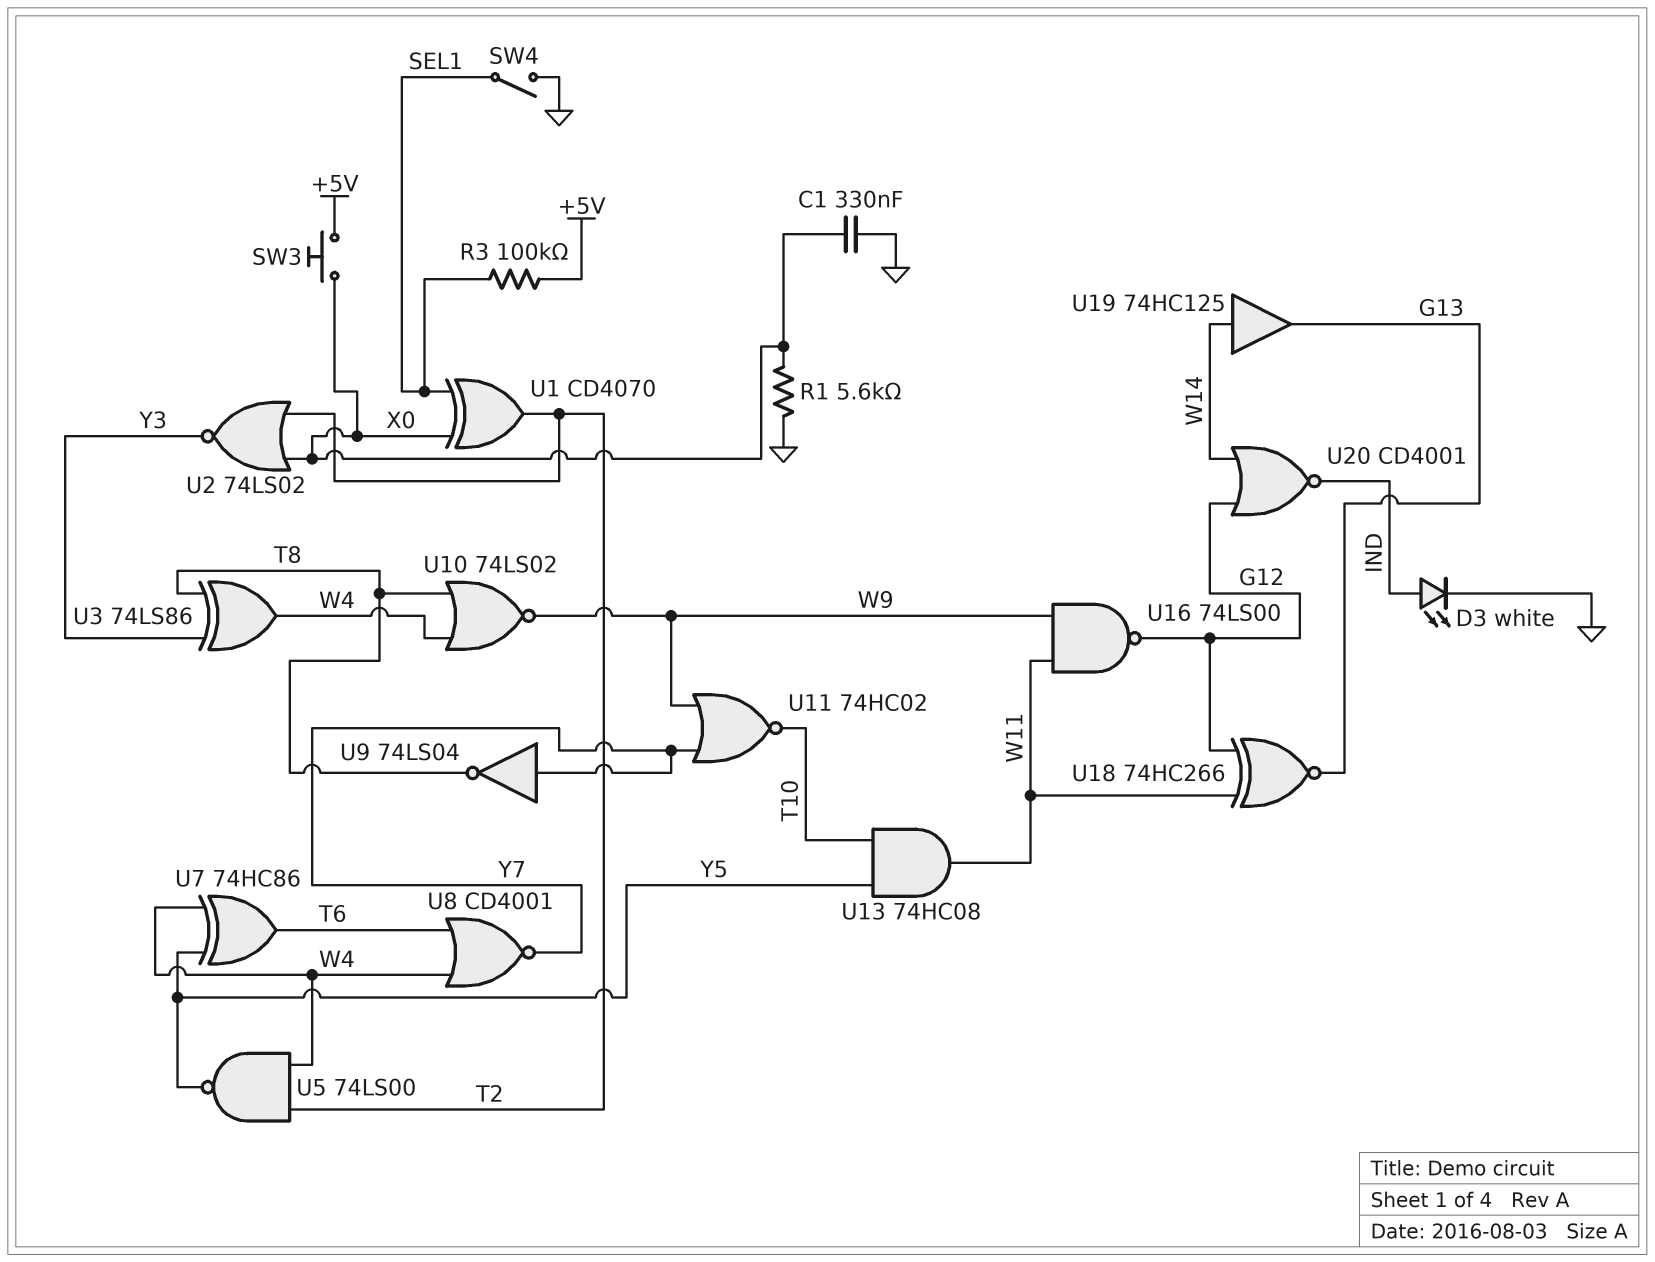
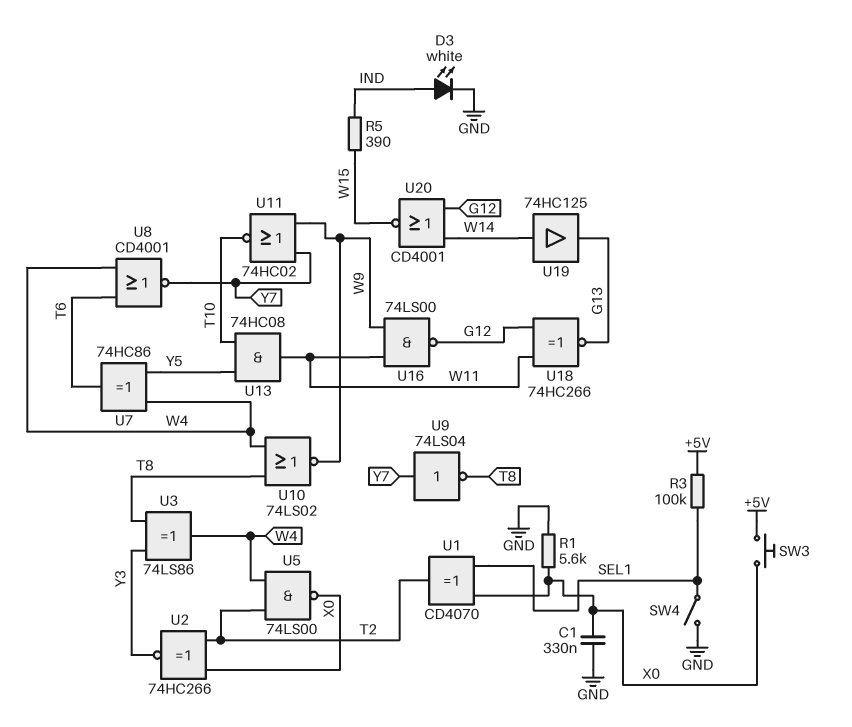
R5: none -> 390 (IND, W15)
U2: NOR 74LS02 (in T2, in X0, out Y3) -> XNOR 74HC266 (in T2, in X0, out Y3)
U5: NAND 74LS00 (in T2, in W4, out Y5) -> NAND 74LS00 (in T2, in W4, out X0)
U20: NOR CD4001 (in G12, in W14, out IND) -> NOR CD4001 (in G12, in W14, out W15)

